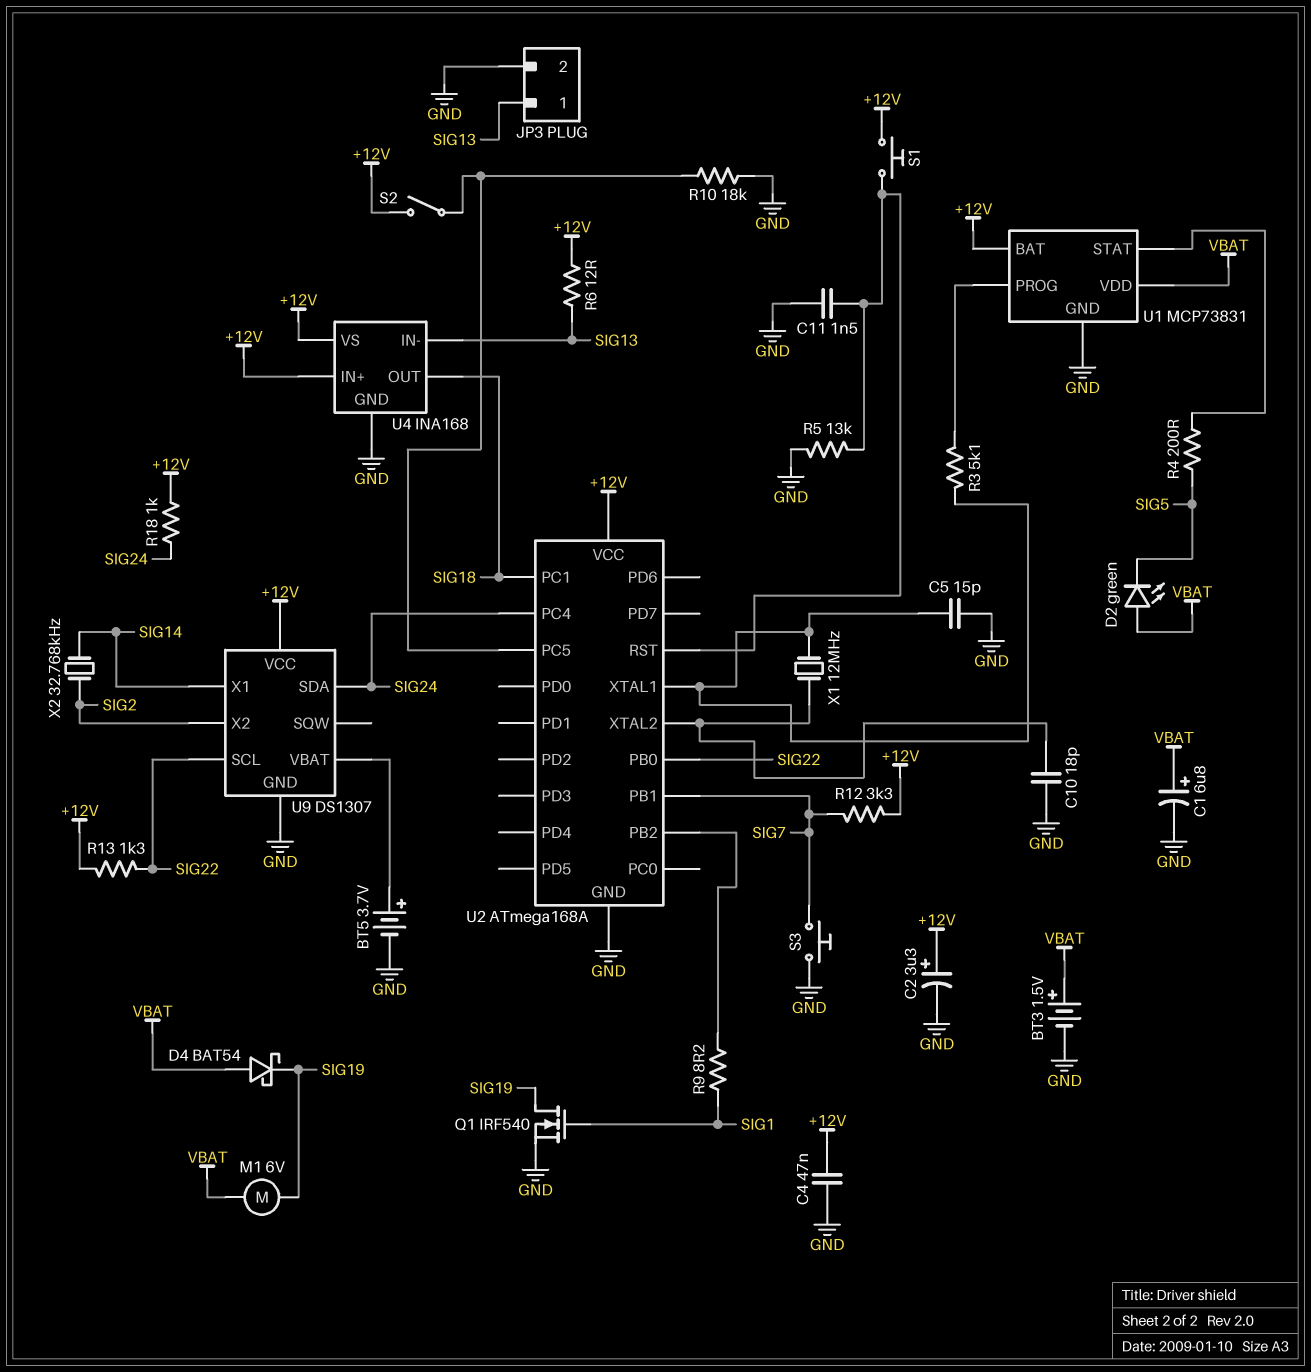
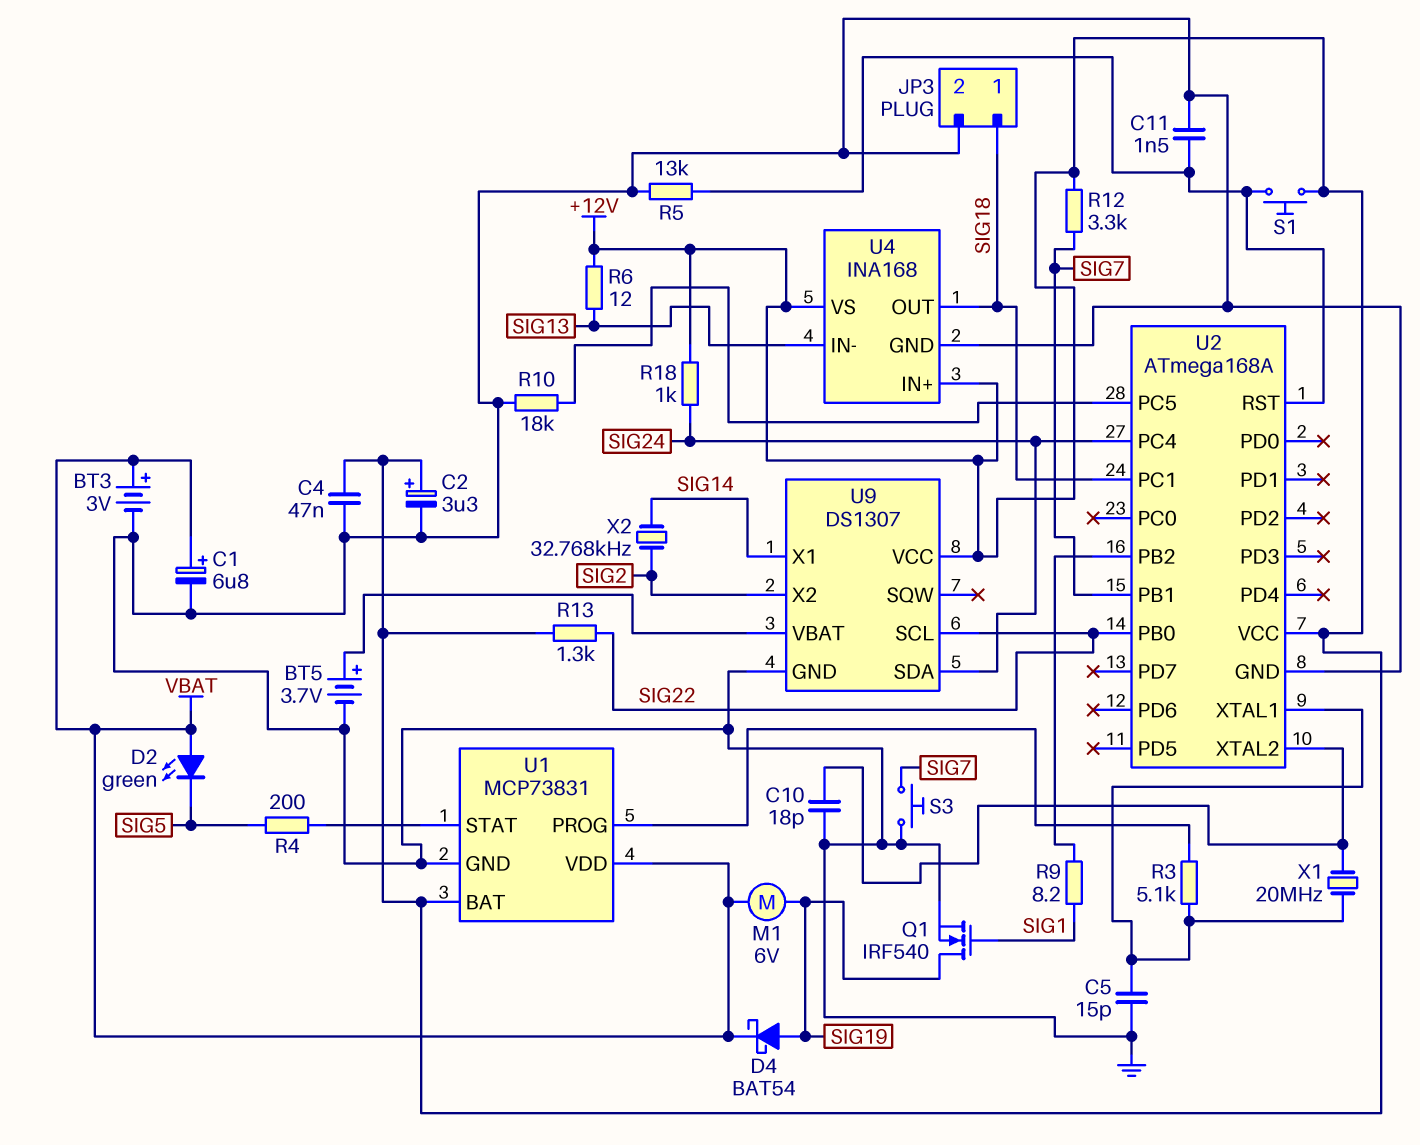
BT3: 1.5V (plus VBAT, minus GND) -> 3V (plus VBAT, minus GND)
D4: schottky BAT54 (A VBAT, K SIG19) -> schottky BAT54 (A SIG19, K VBAT)
JP3 pin 1: SIG13 -> SIG18
S2: switch (+12V, U2/PC5) -> none
X1: 12MHz (U2/XTAL1, U2/XTAL2) -> 20MHz (U2/XTAL1, U2/XTAL2)

